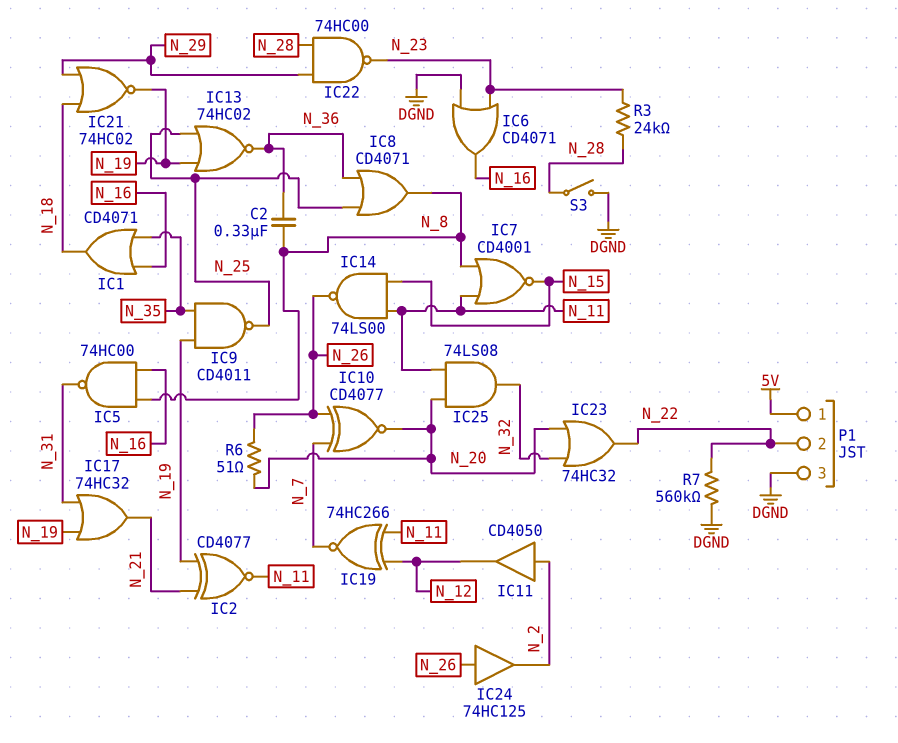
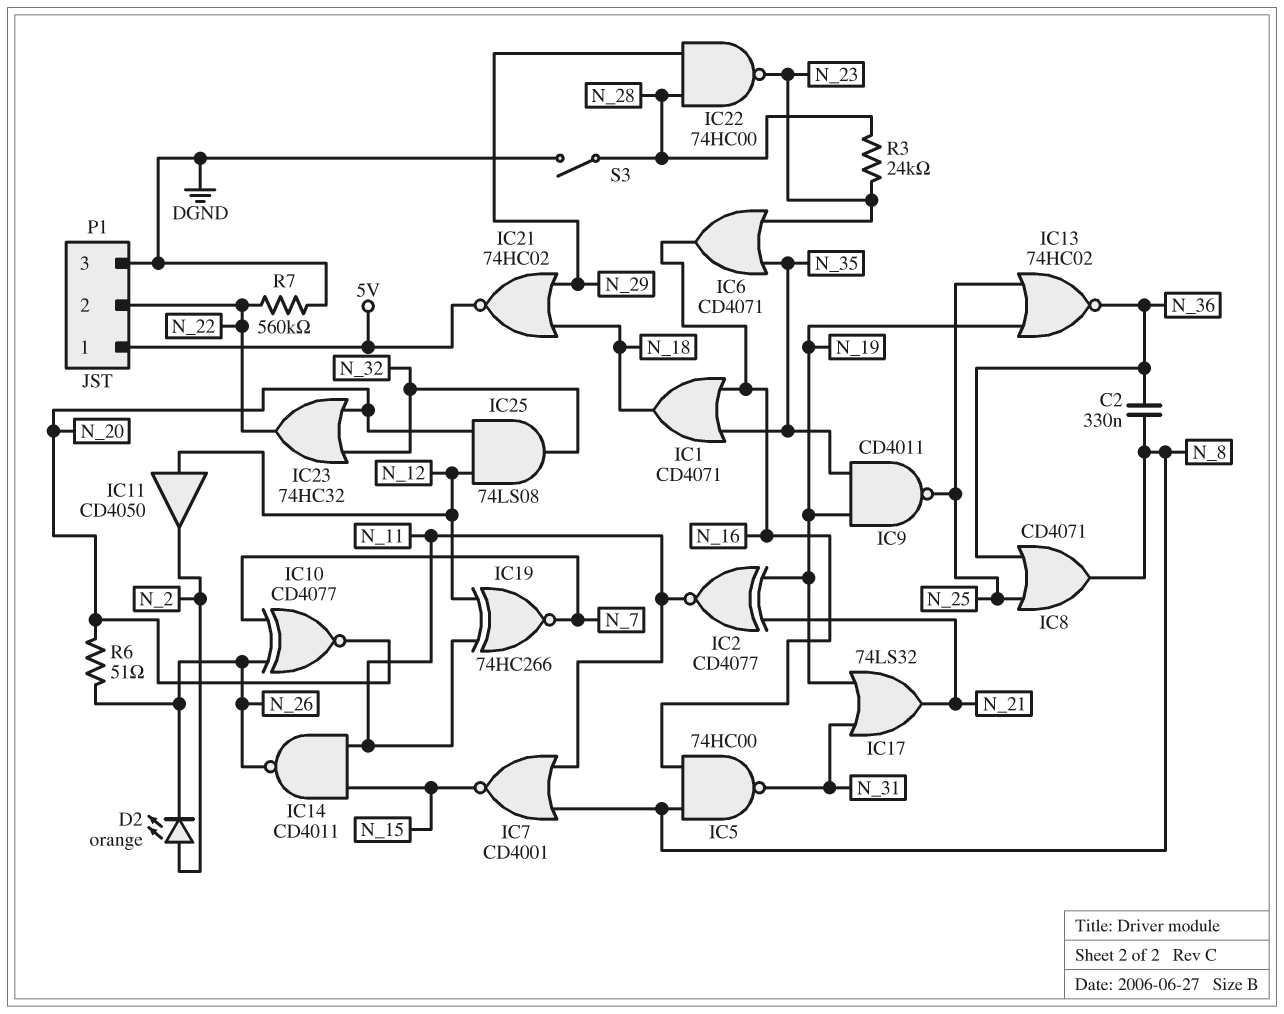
D2: none -> LED orange (A N_2, K N_26)
IC6: OR CD4071 (in DGND, in N_23, out N_16) -> OR CD4071 (in N_23, in N_35, out N_16)
IC11: buffer CD4050 (in N_2, out N_12) -> buffer CD4050 (in N_12, out N_2)
IC14: NAND 74LS00 (in N_11, in N_15, out N_26) -> NAND CD4011 (in N_11, in N_15, out N_26)
IC17: OR 74HC32 (in N_19, in N_31, out N_21) -> OR 74LS32 (in N_19, in N_31, out N_21)
IC21: NOR 74HC02 (in N_18, in N_29, out N_19) -> NOR 74HC02 (in N_18, in N_29, out 5V)
IC24: buffer 74HC125 (in N_26, out N_2) -> none
IC25: AND 74LS08 (in N_11, in N_20, out N_32) -> AND 74LS08 (in N_12, in N_20, out N_32)

